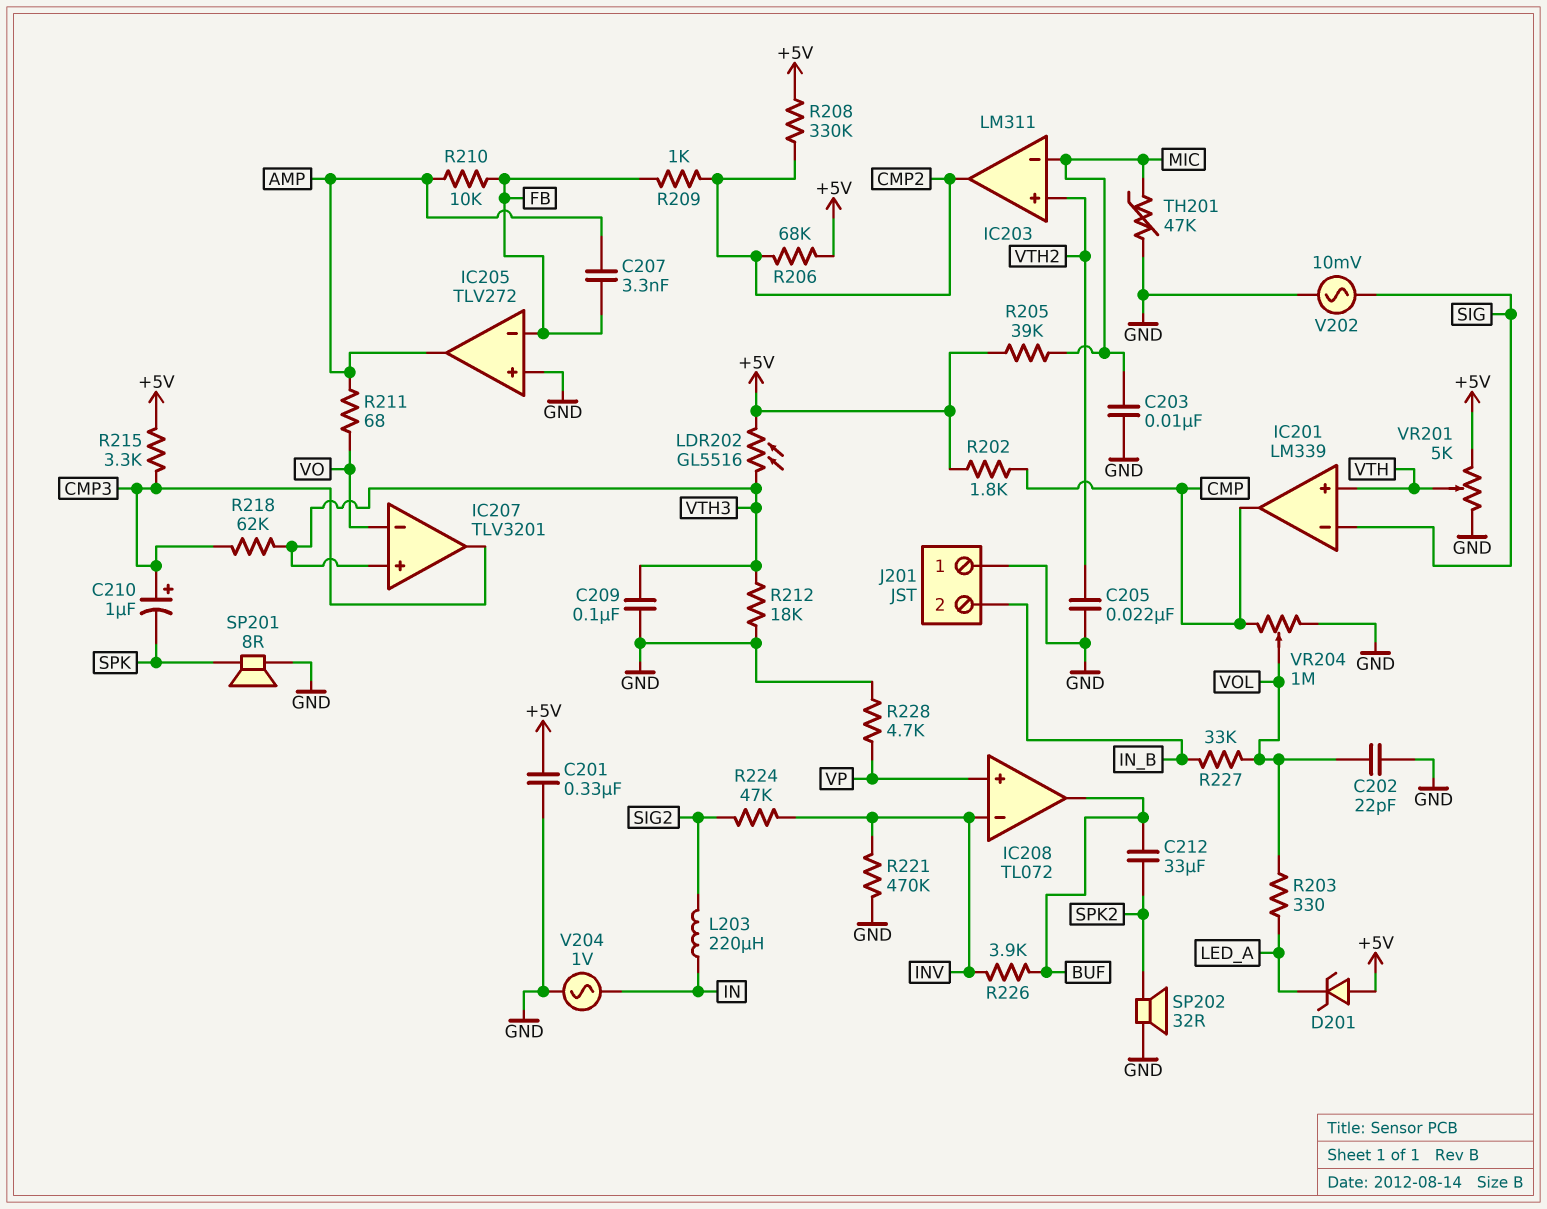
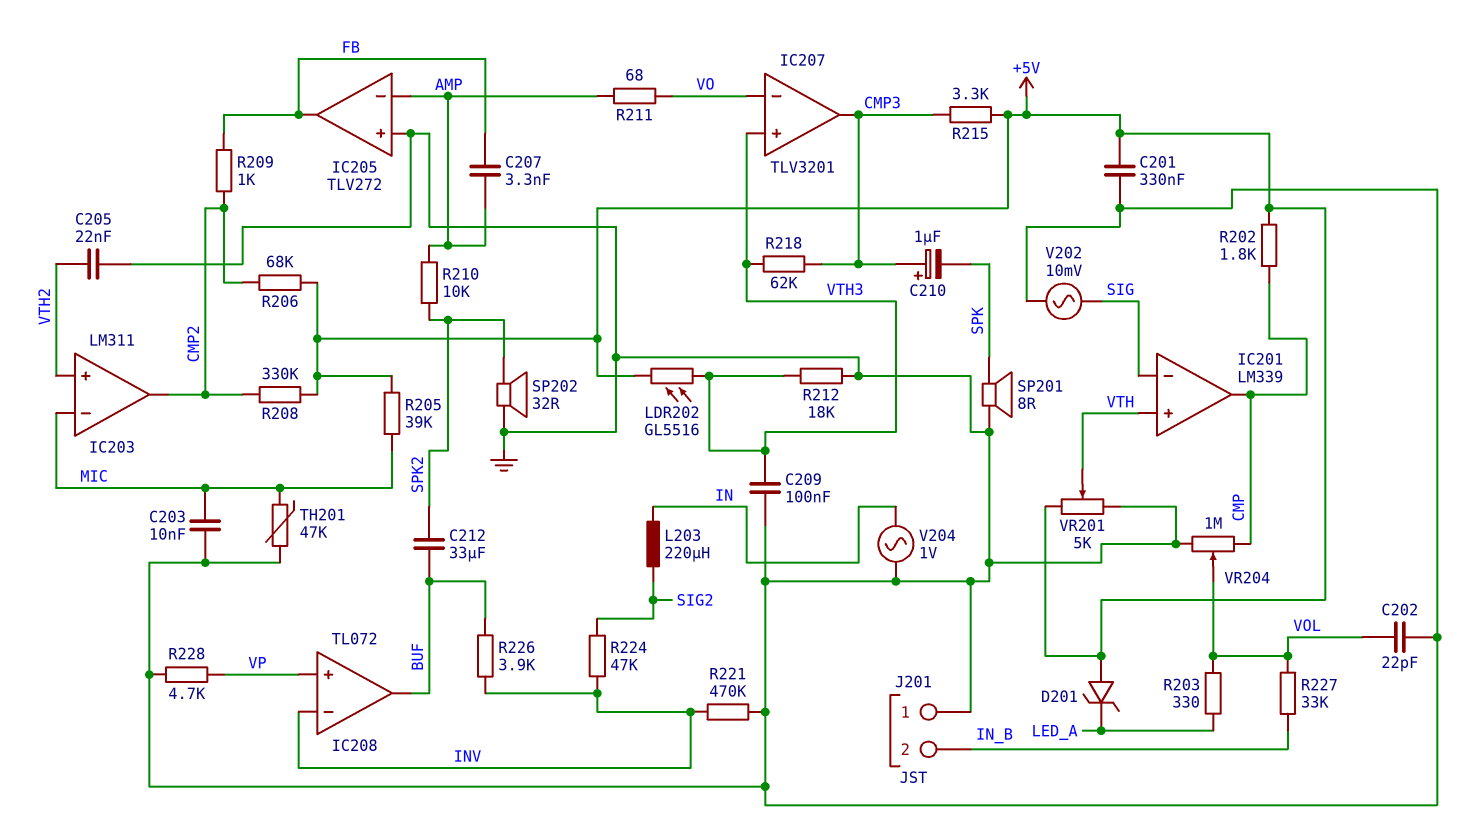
IC205 pin in-: FB -> AMP
IC205 pin out: AMP -> FB
R210: 10k (AMP, FB) -> 10k (AMP, SPK2)

